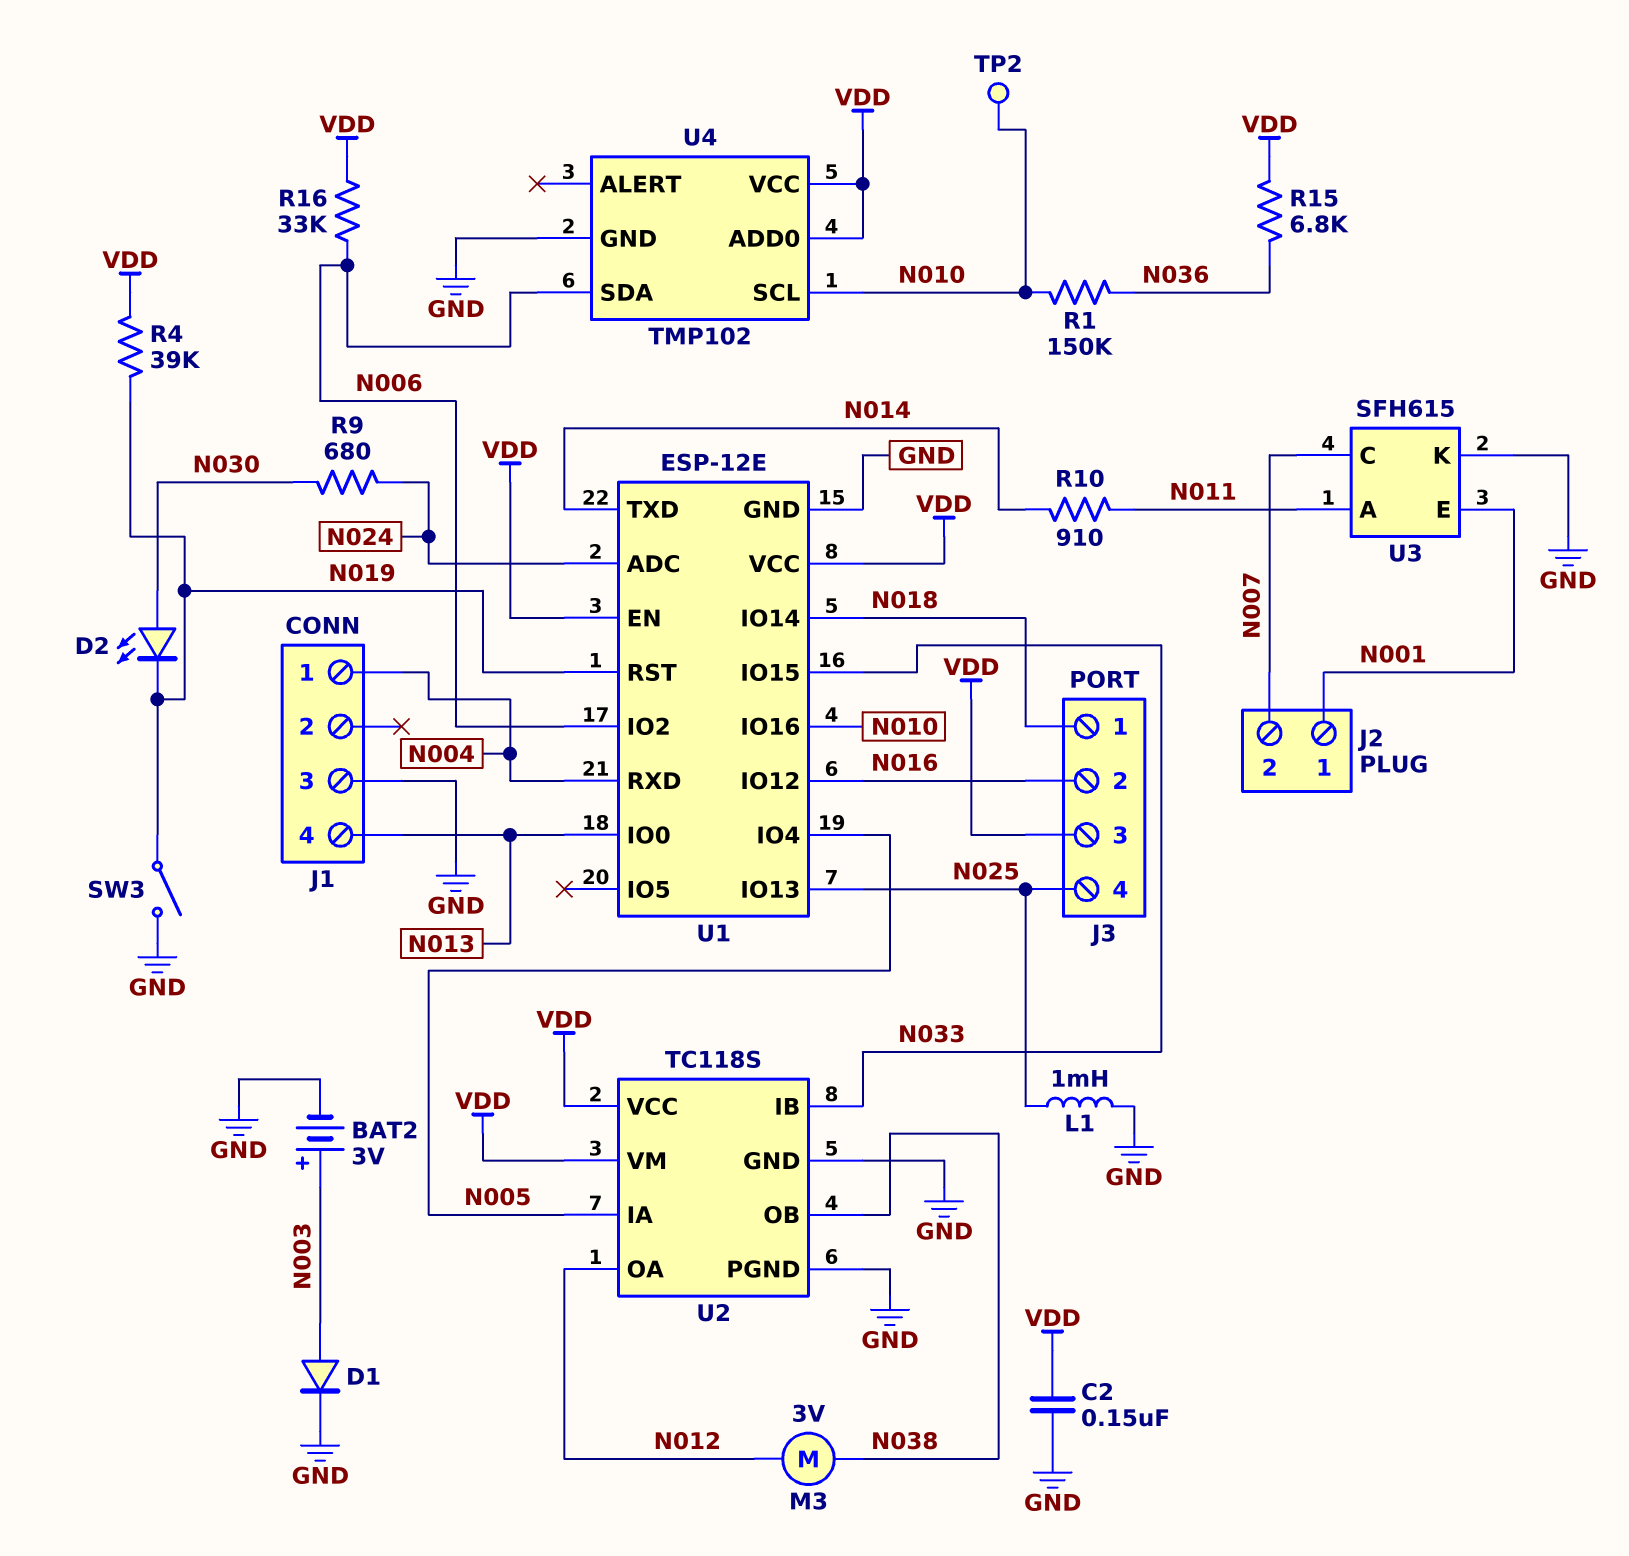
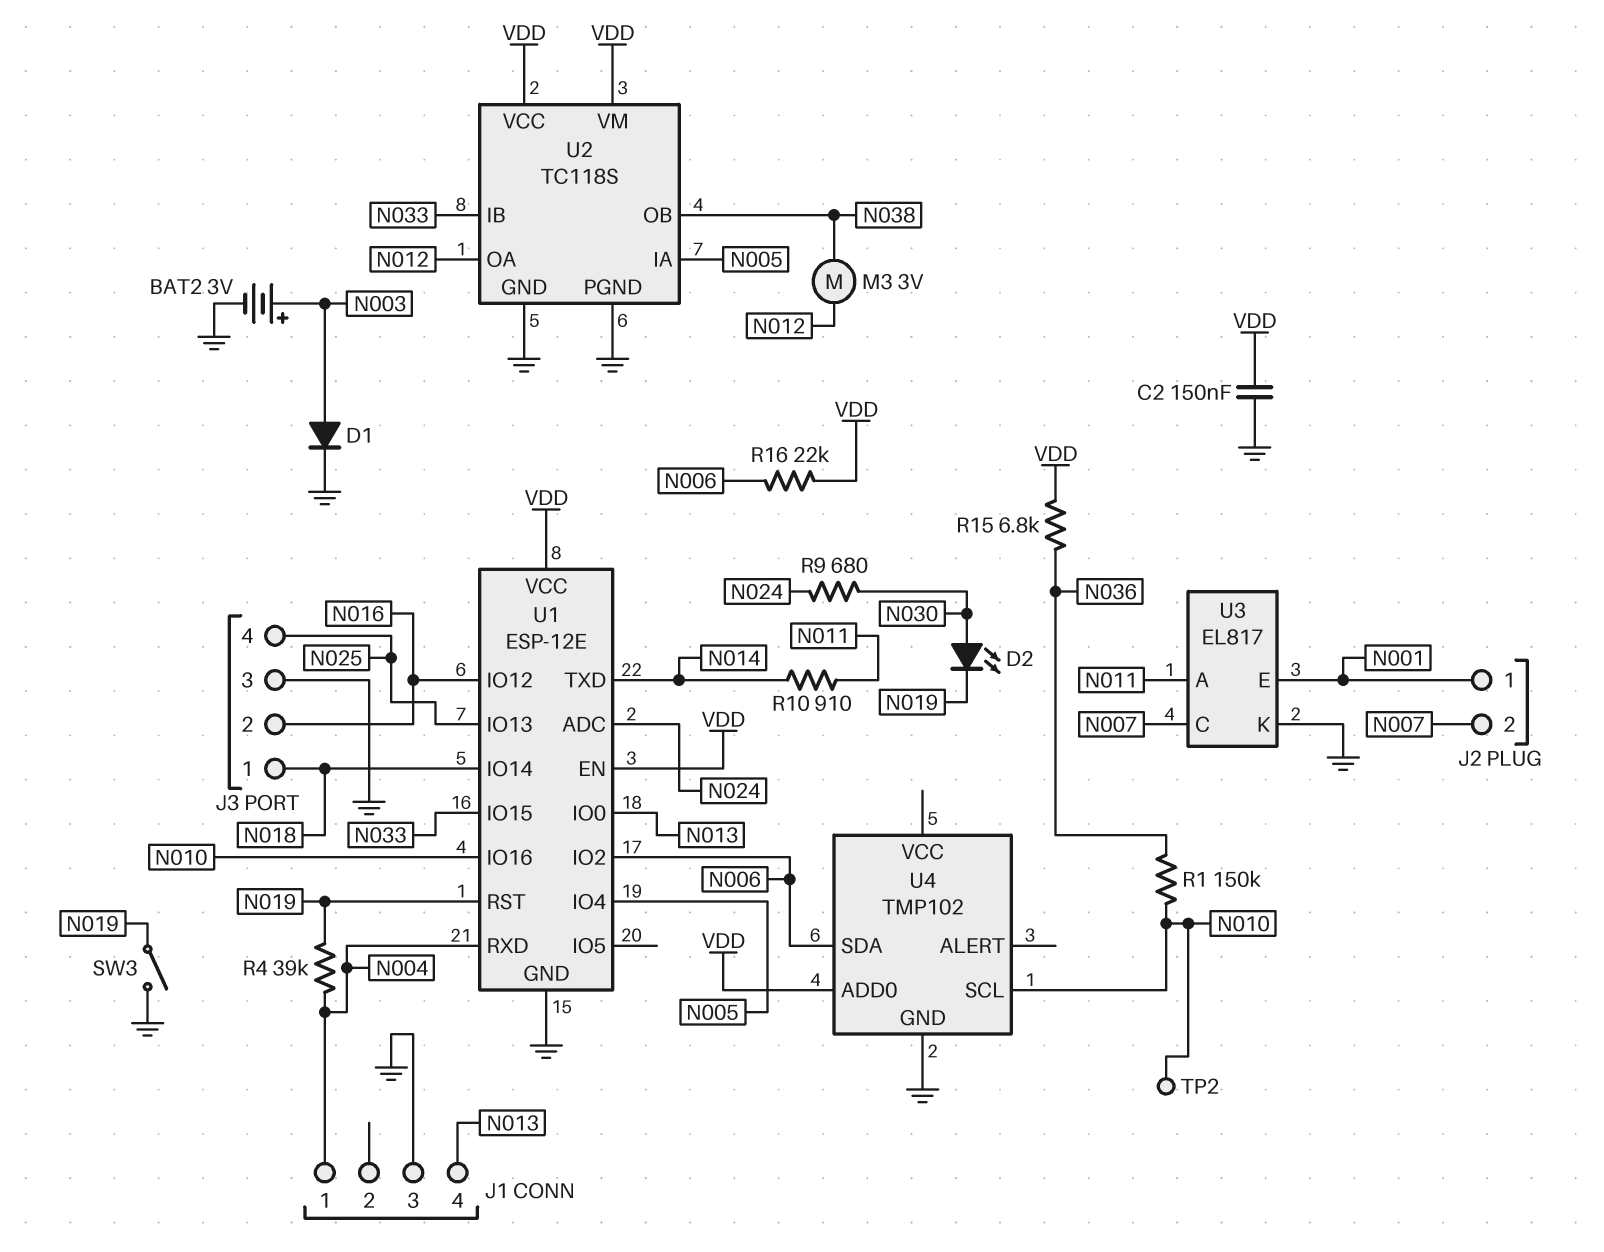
J3 pin 3: VDD -> GND
L1: 1mH (GND, N025) -> none
R4: 39k (N019, VDD) -> 39k (N004, N019)
R16: 33k (N006, VDD) -> 22k (N006, VDD)
U3: SFH615 -> EL817
U4 pin VCC: VDD -> none

